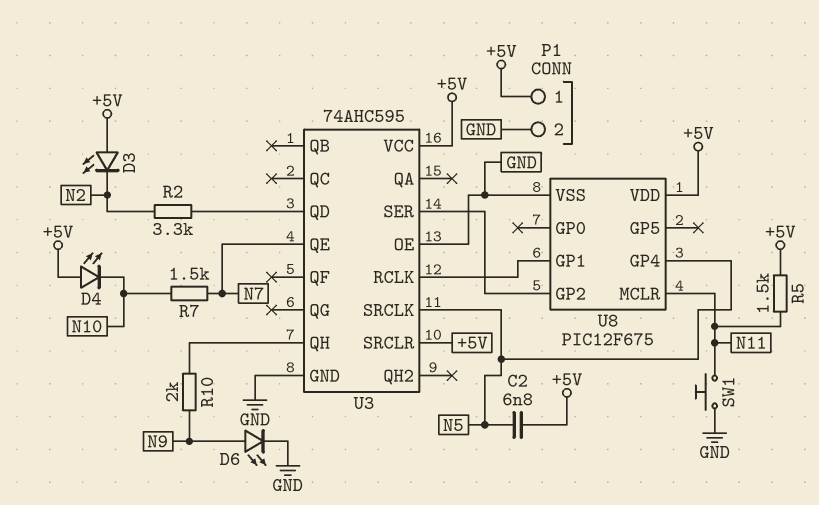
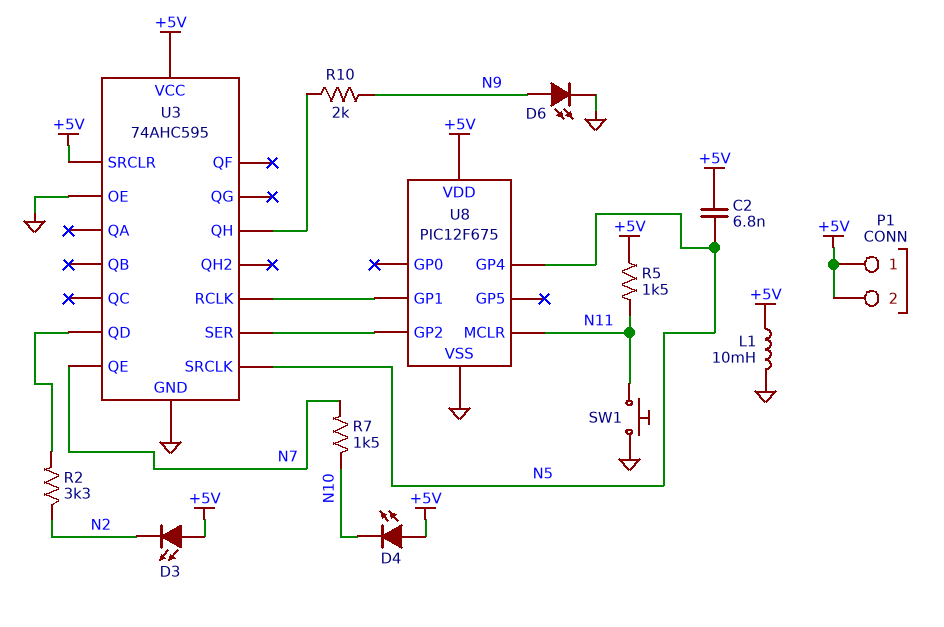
L1: none -> 10mH (+5V, GND)
P1 pin 2: GND -> +5V

